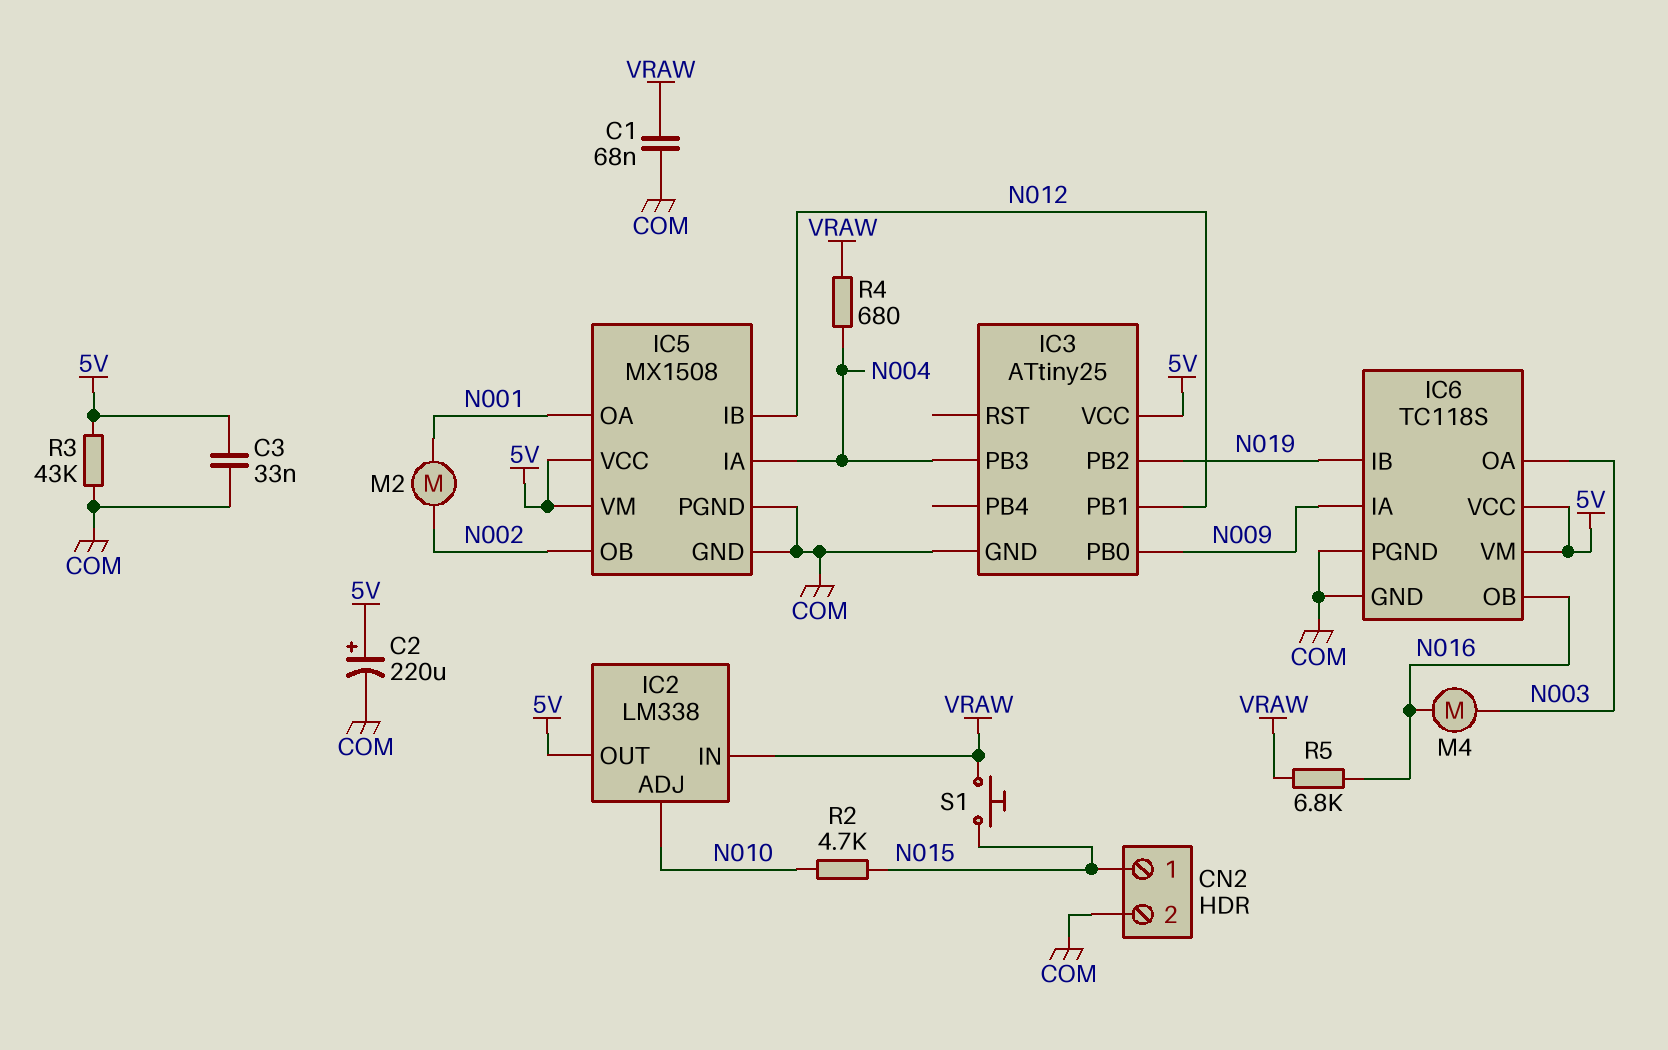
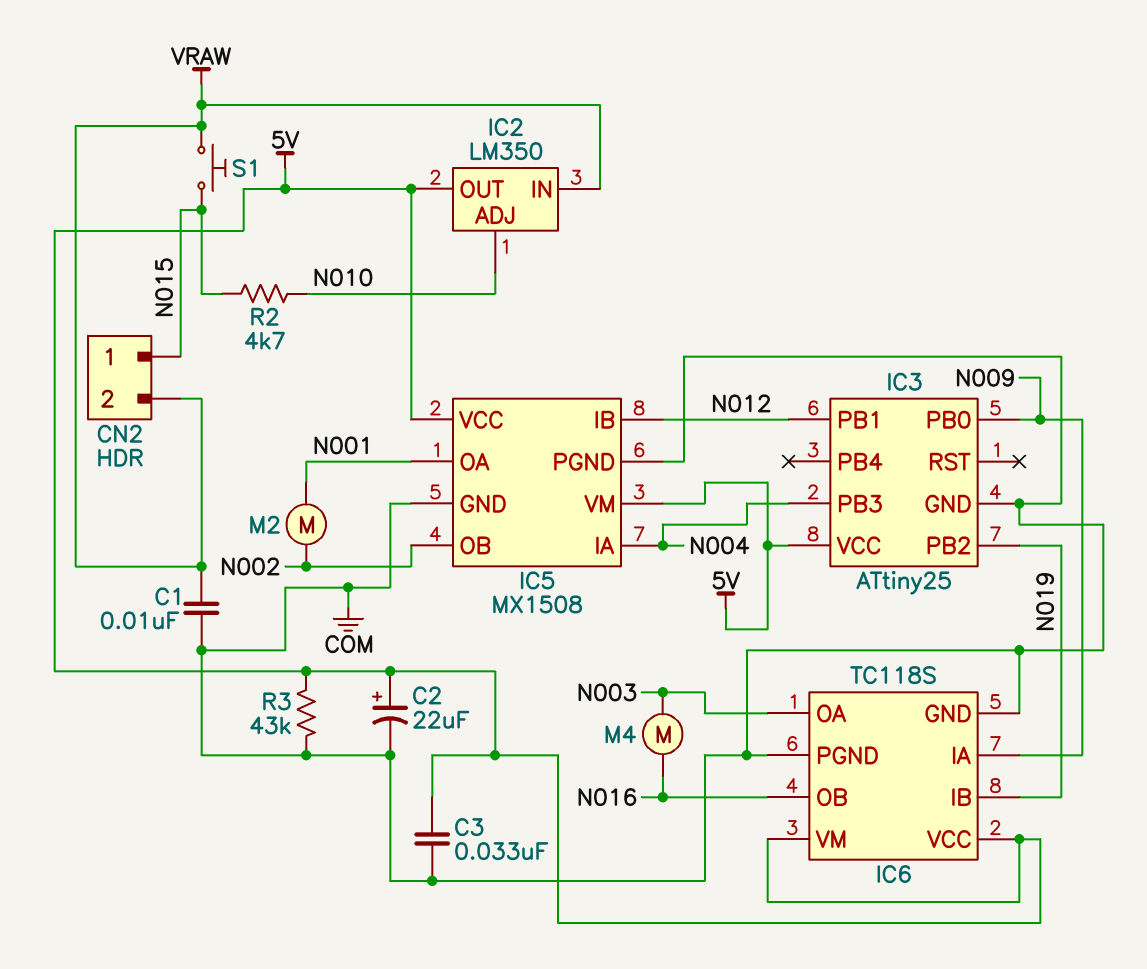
C1: 68nF (COM, VRAW) -> 10nF (COM, VRAW)
C2: 220uF (plus 5V, minus COM) -> 22uF (plus 5V, minus COM)
CN2 pin 2: COM -> VRAW
IC2: LM338 -> LM350
R4: 680 (N004, VRAW) -> none
R5: 6.8k (N016, VRAW) -> none

